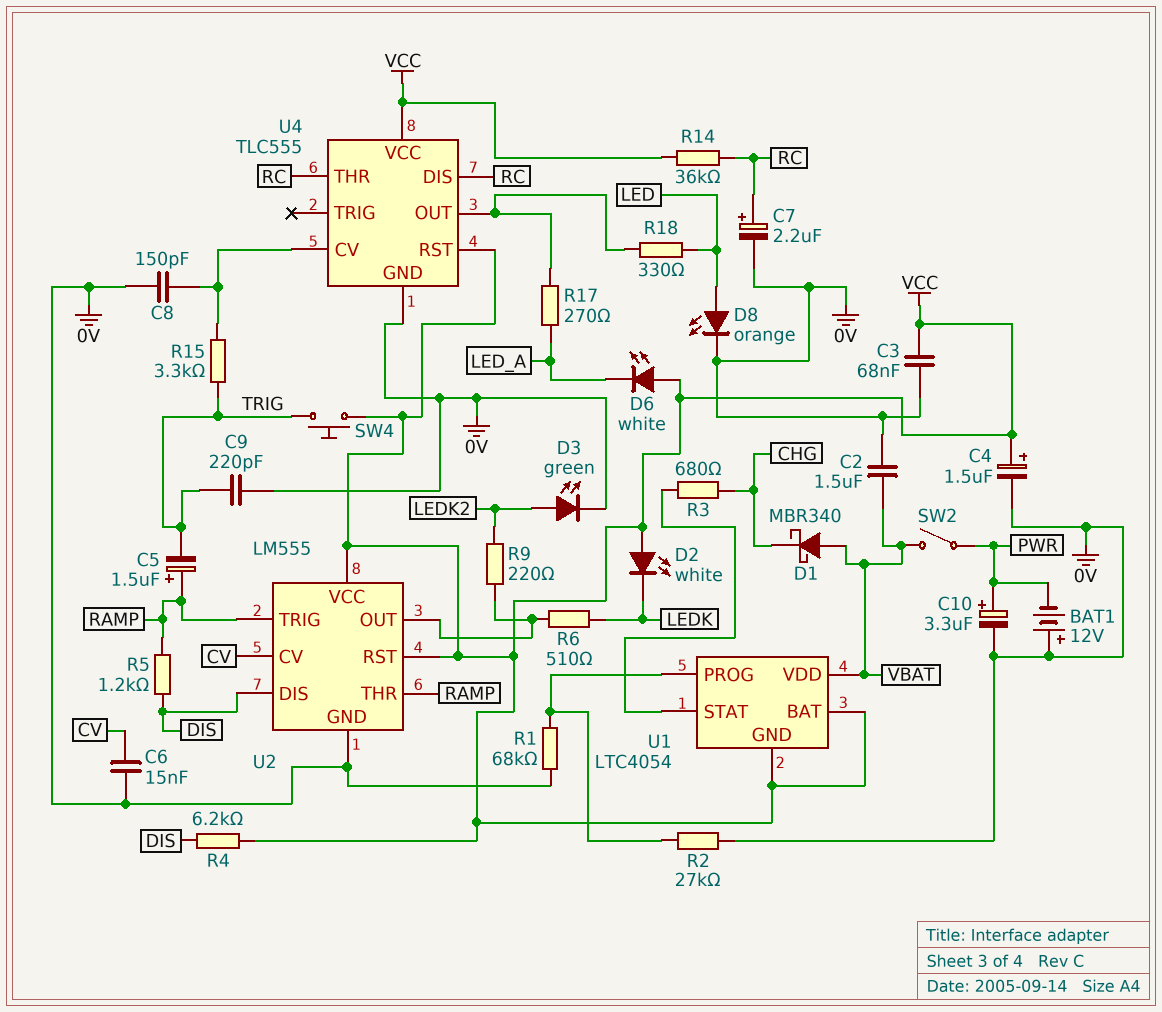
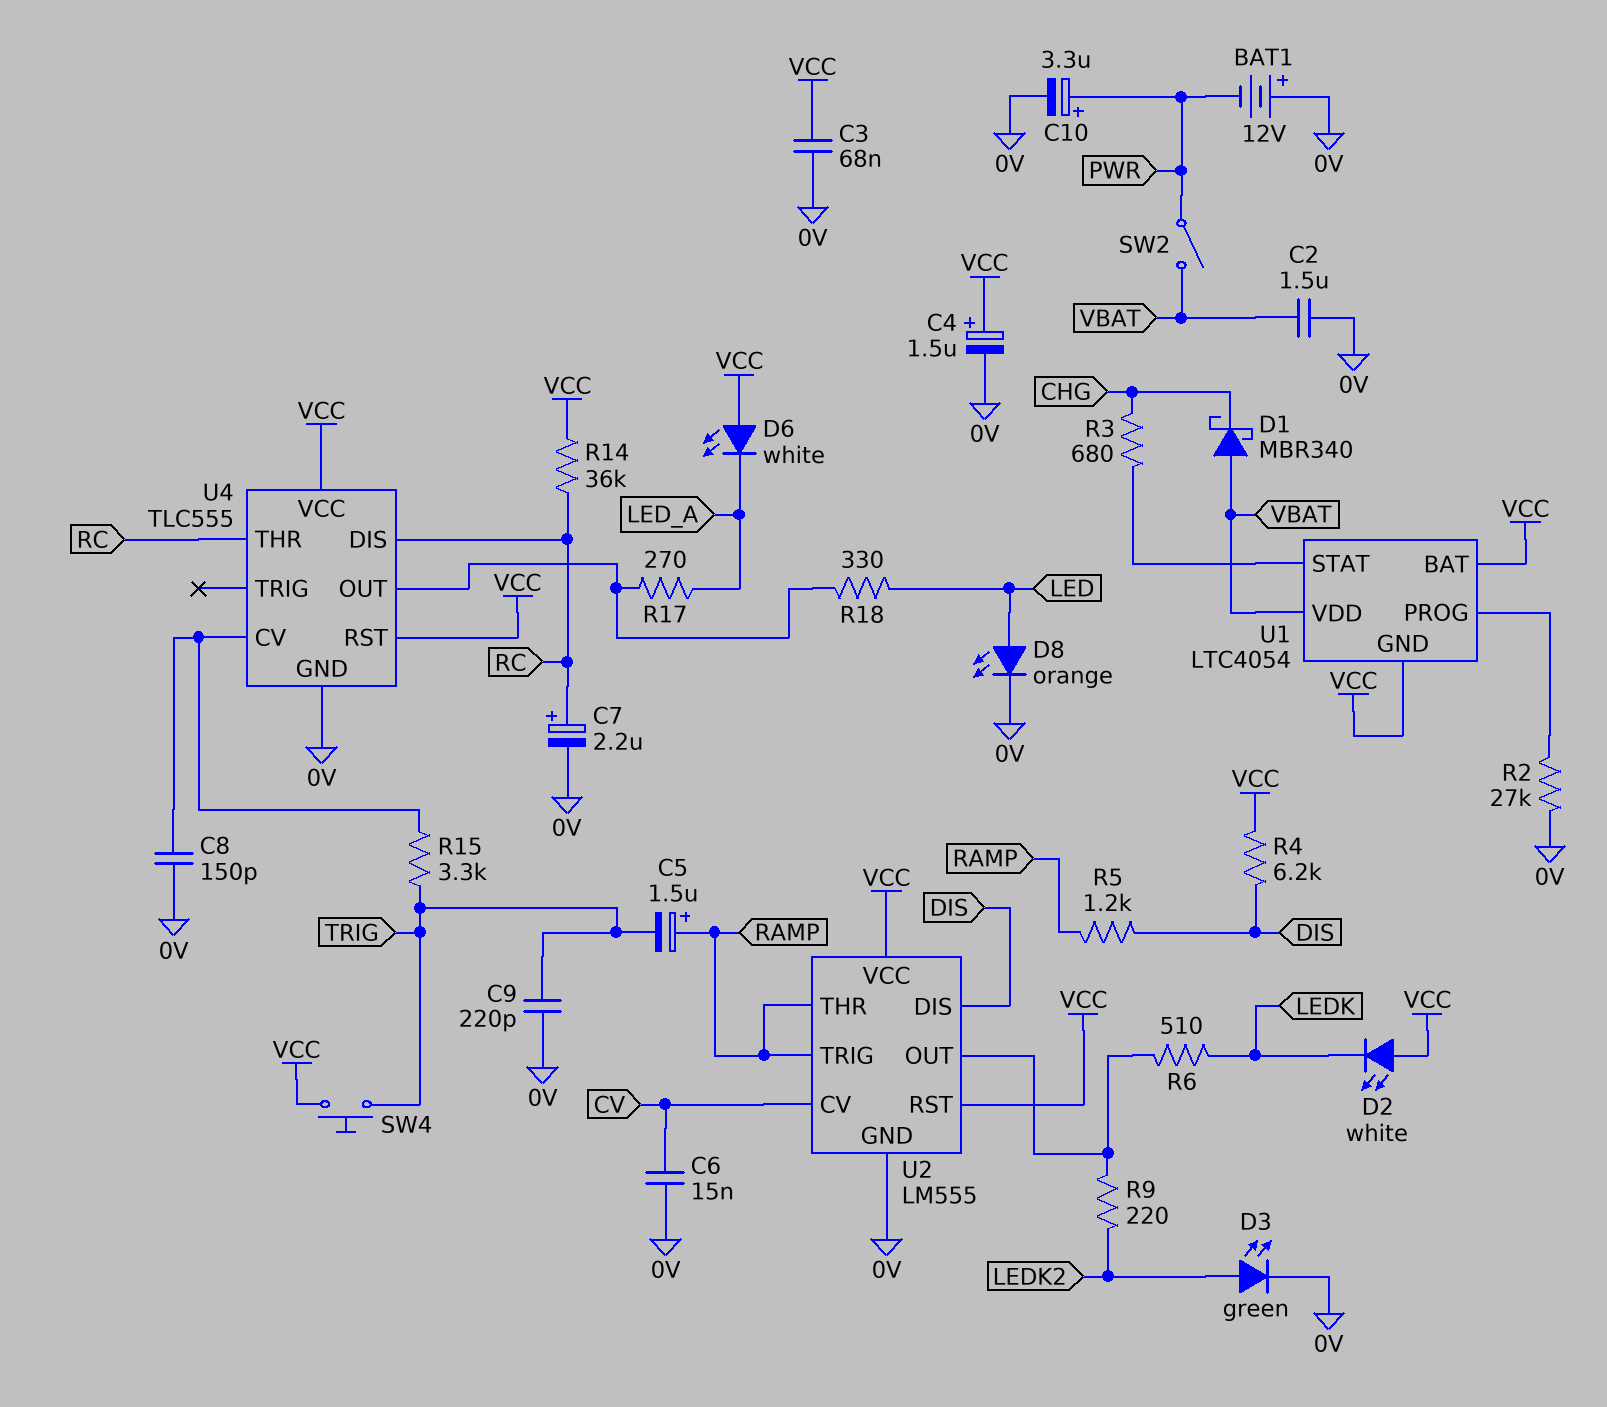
R1: 68k (0V, U1/PROG) -> none

